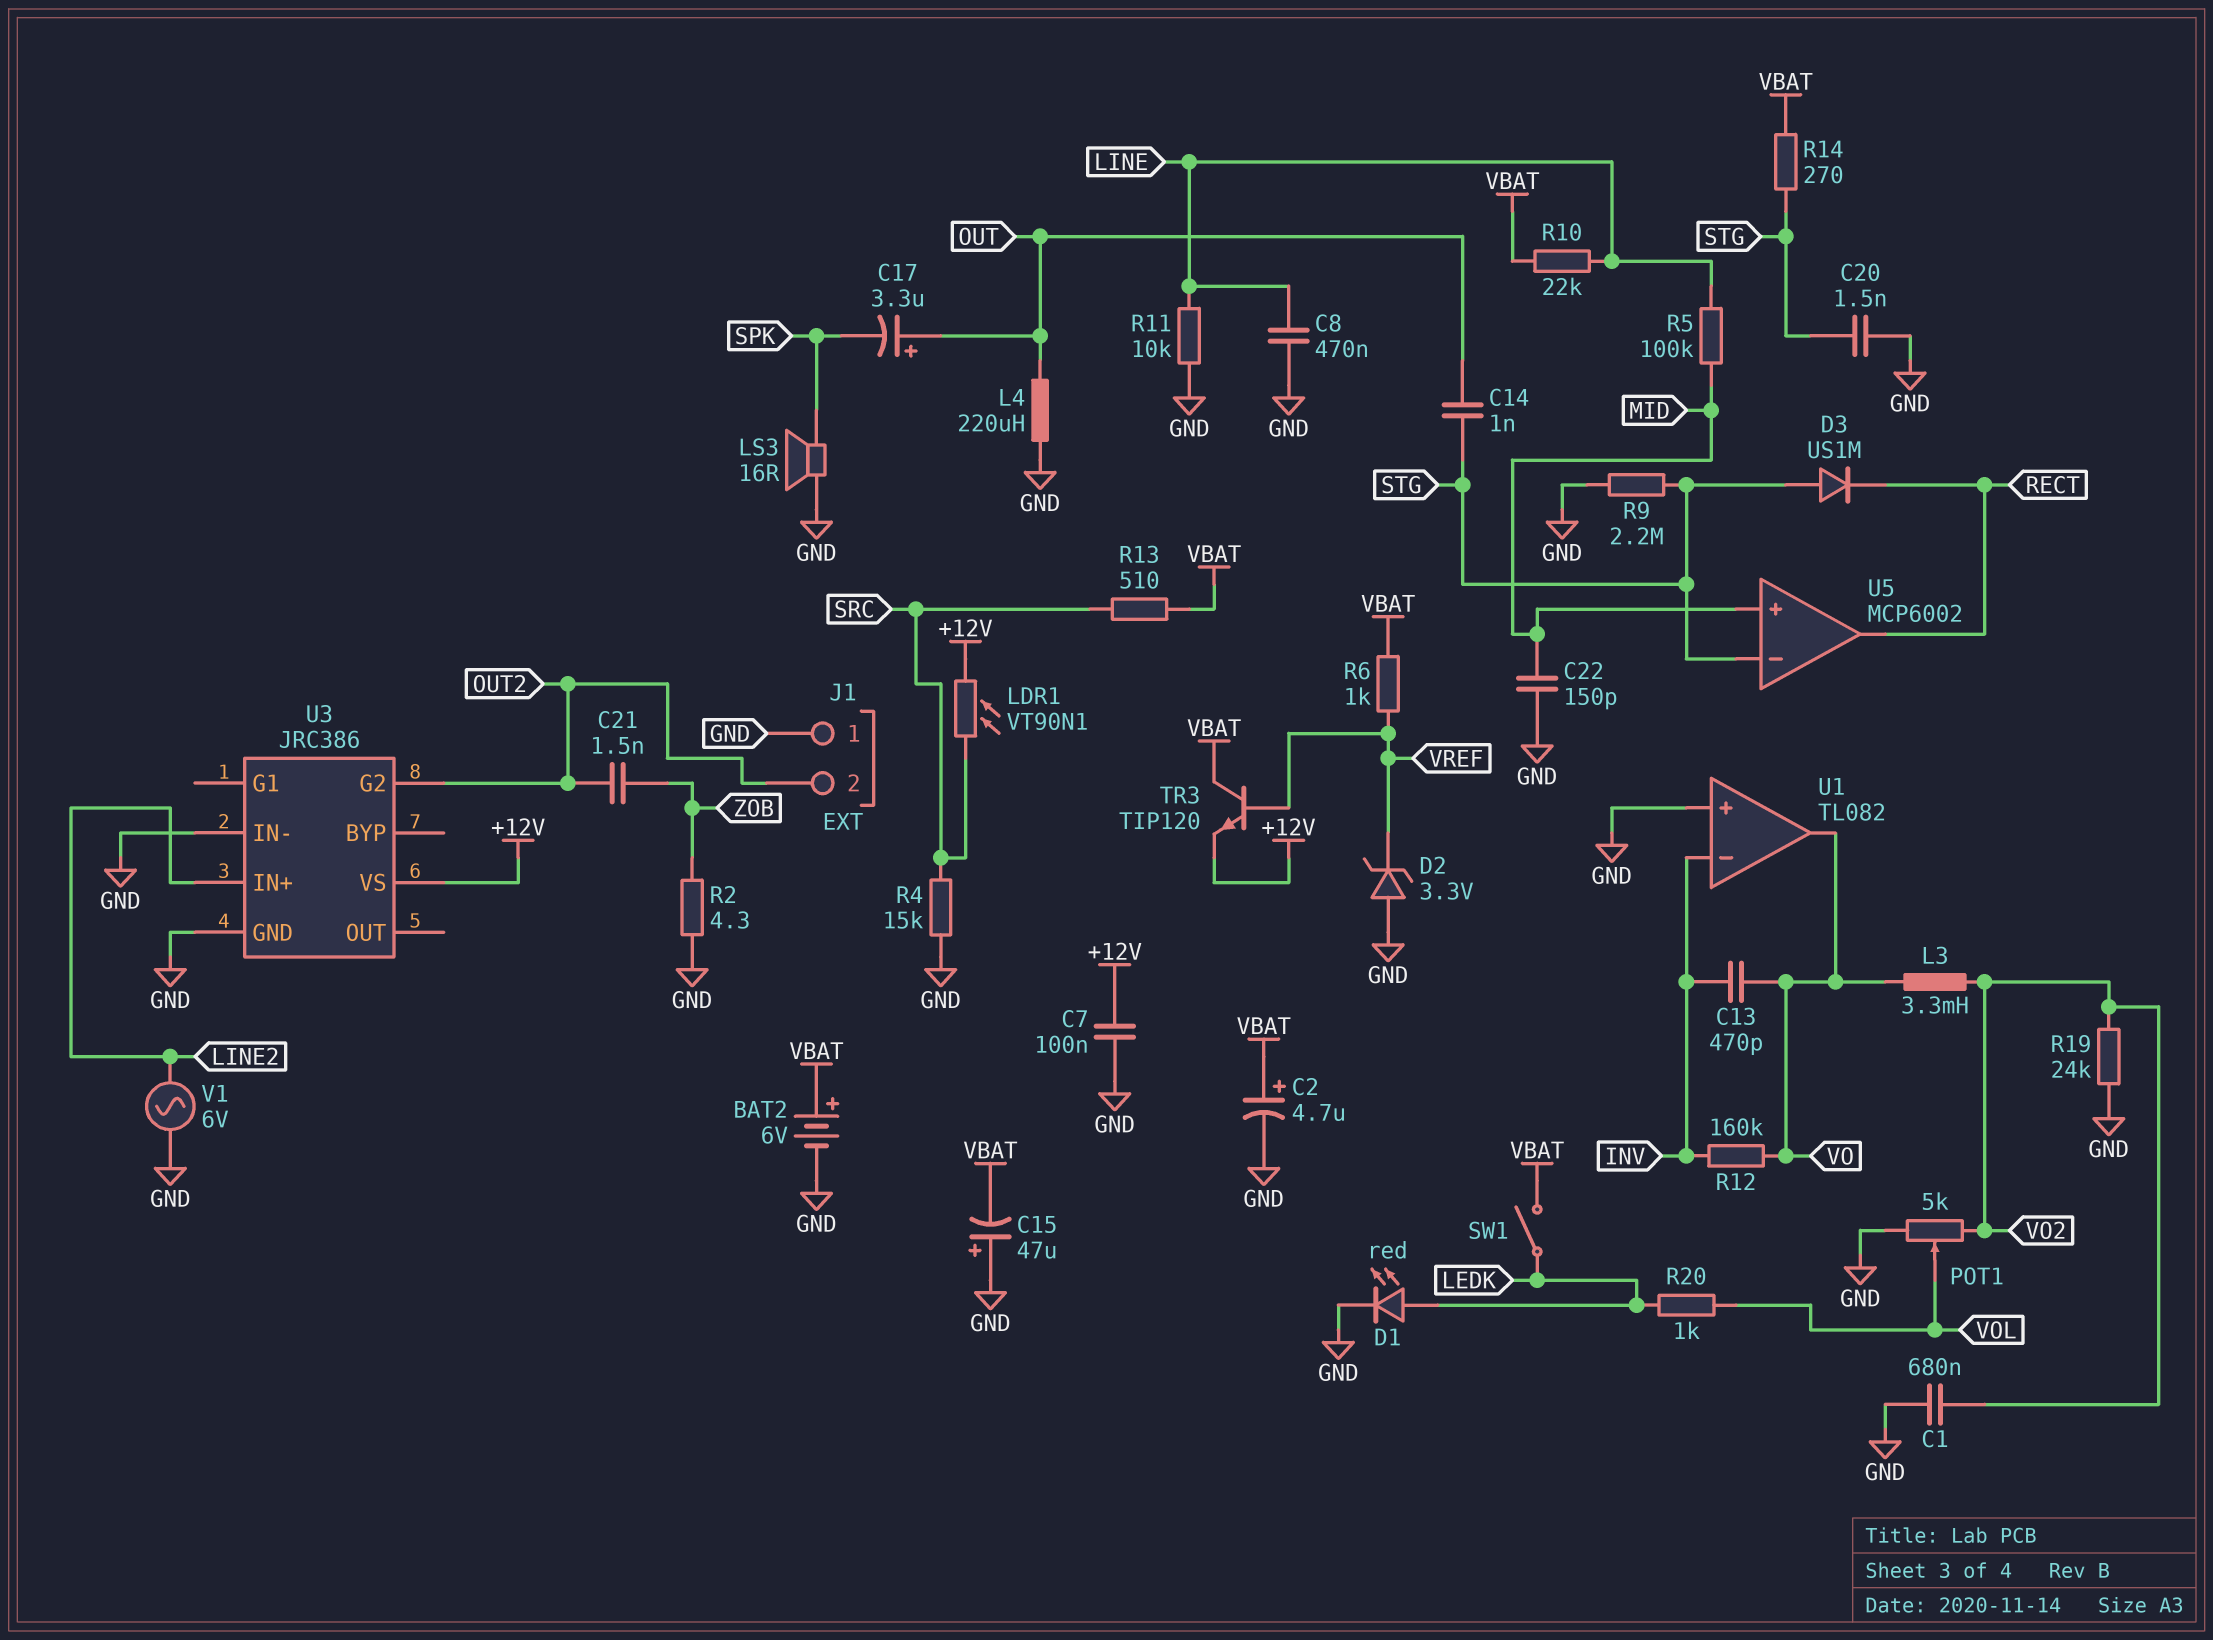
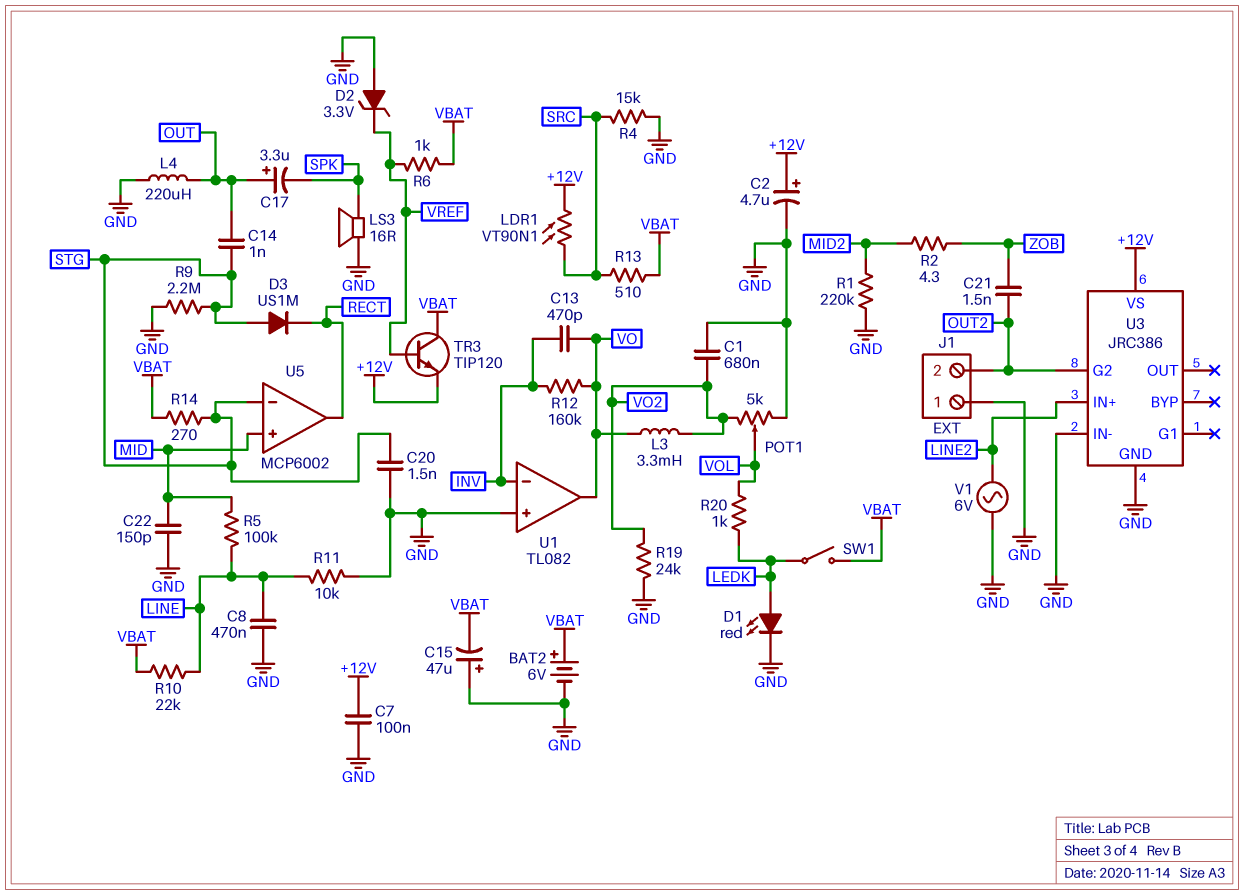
C2: 4.7uF (plus VBAT, minus GND) -> 4.7uF (plus +12V, minus GND)
R1: none -> 220k (GND, MID2)
R2: 4.3 (GND, ZOB) -> 4.3 (MID2, ZOB)

